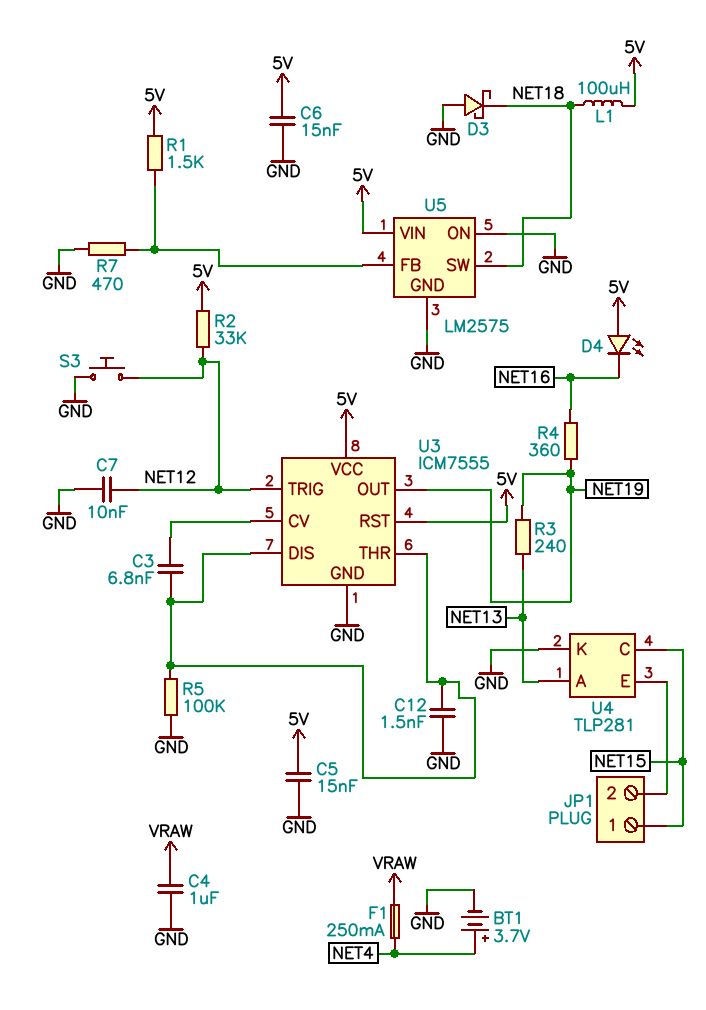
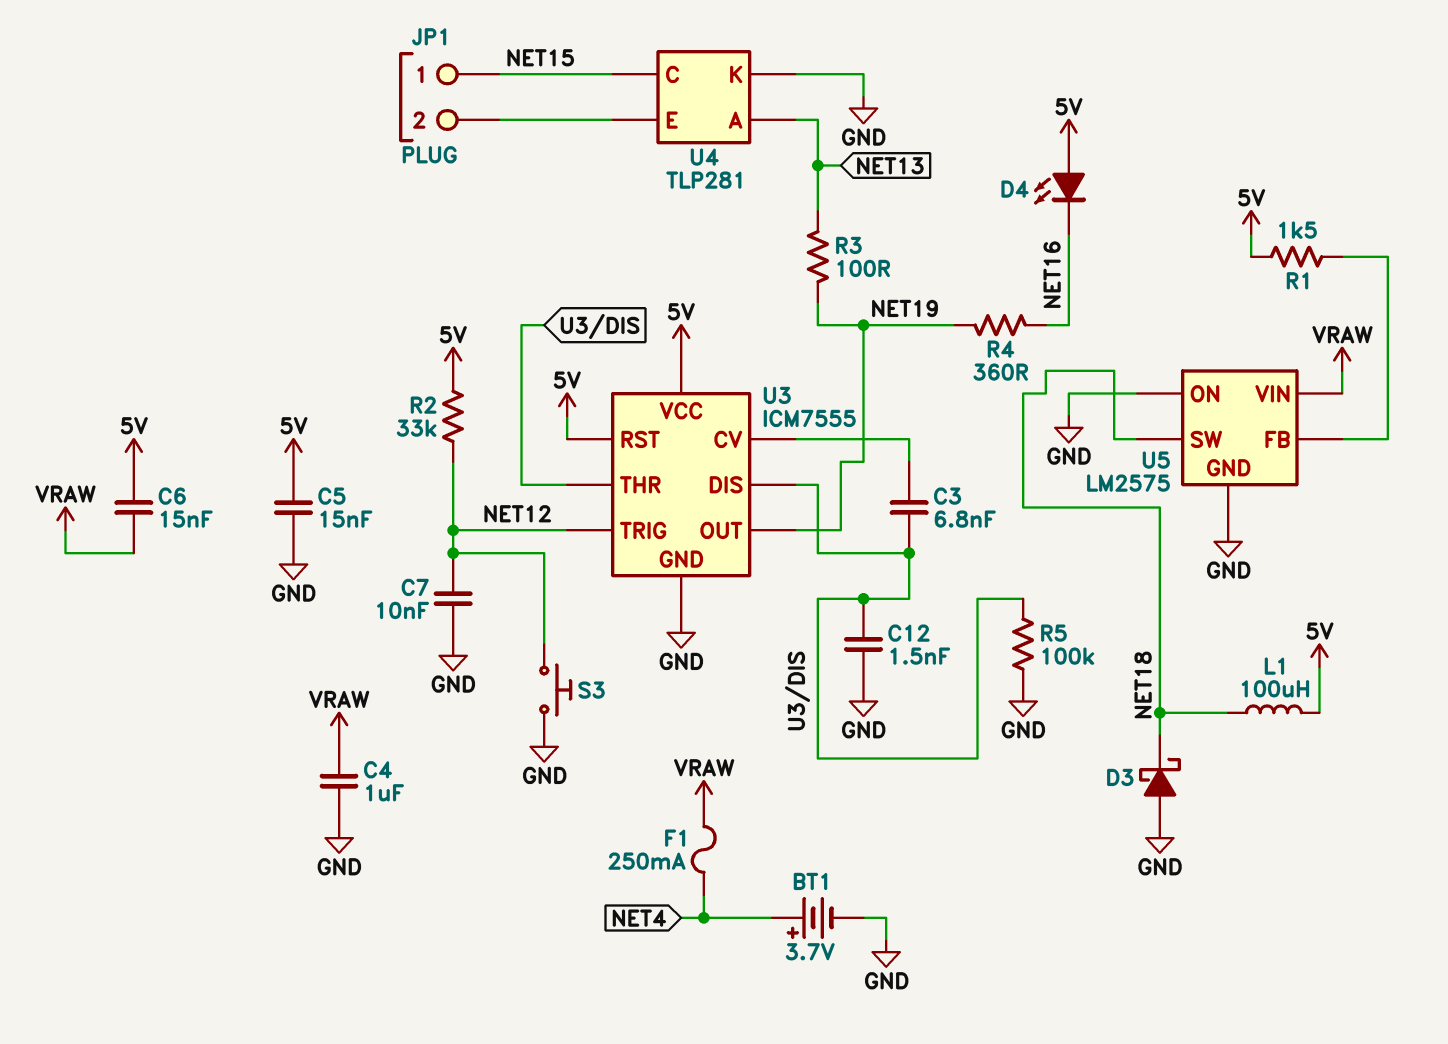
C6: 15nF (5V, GND) -> 15nF (5V, VRAW)
R3: 240 (NET13, NET19) -> 100 (NET13, NET19)
R7: 470 (GND, U5/FB) -> none
U5 pin VIN: 5V -> VRAW

